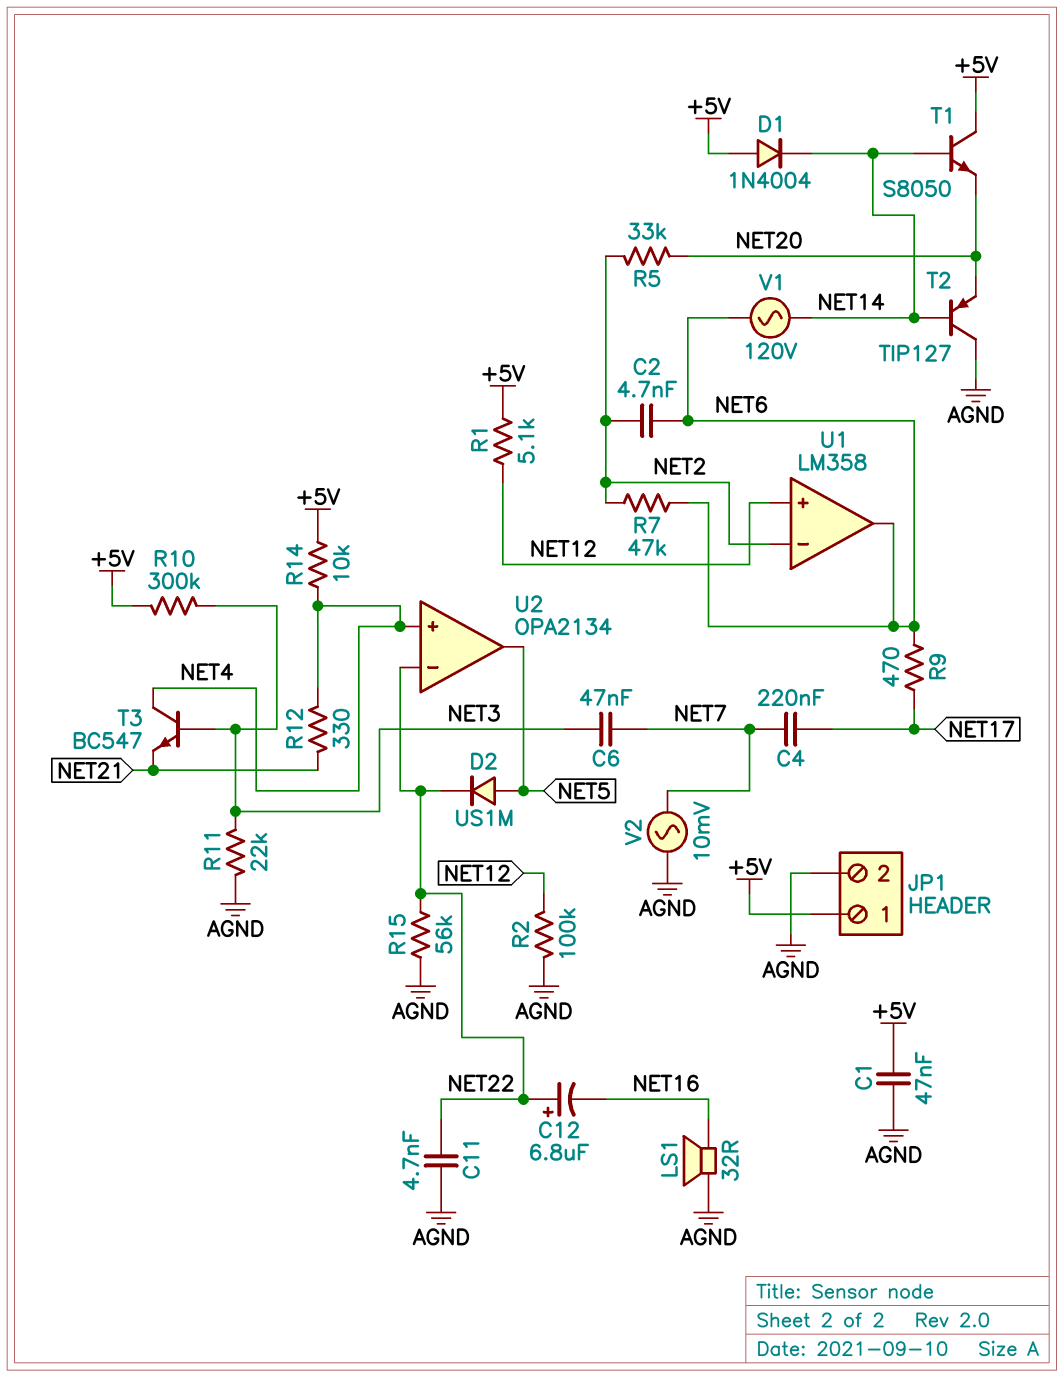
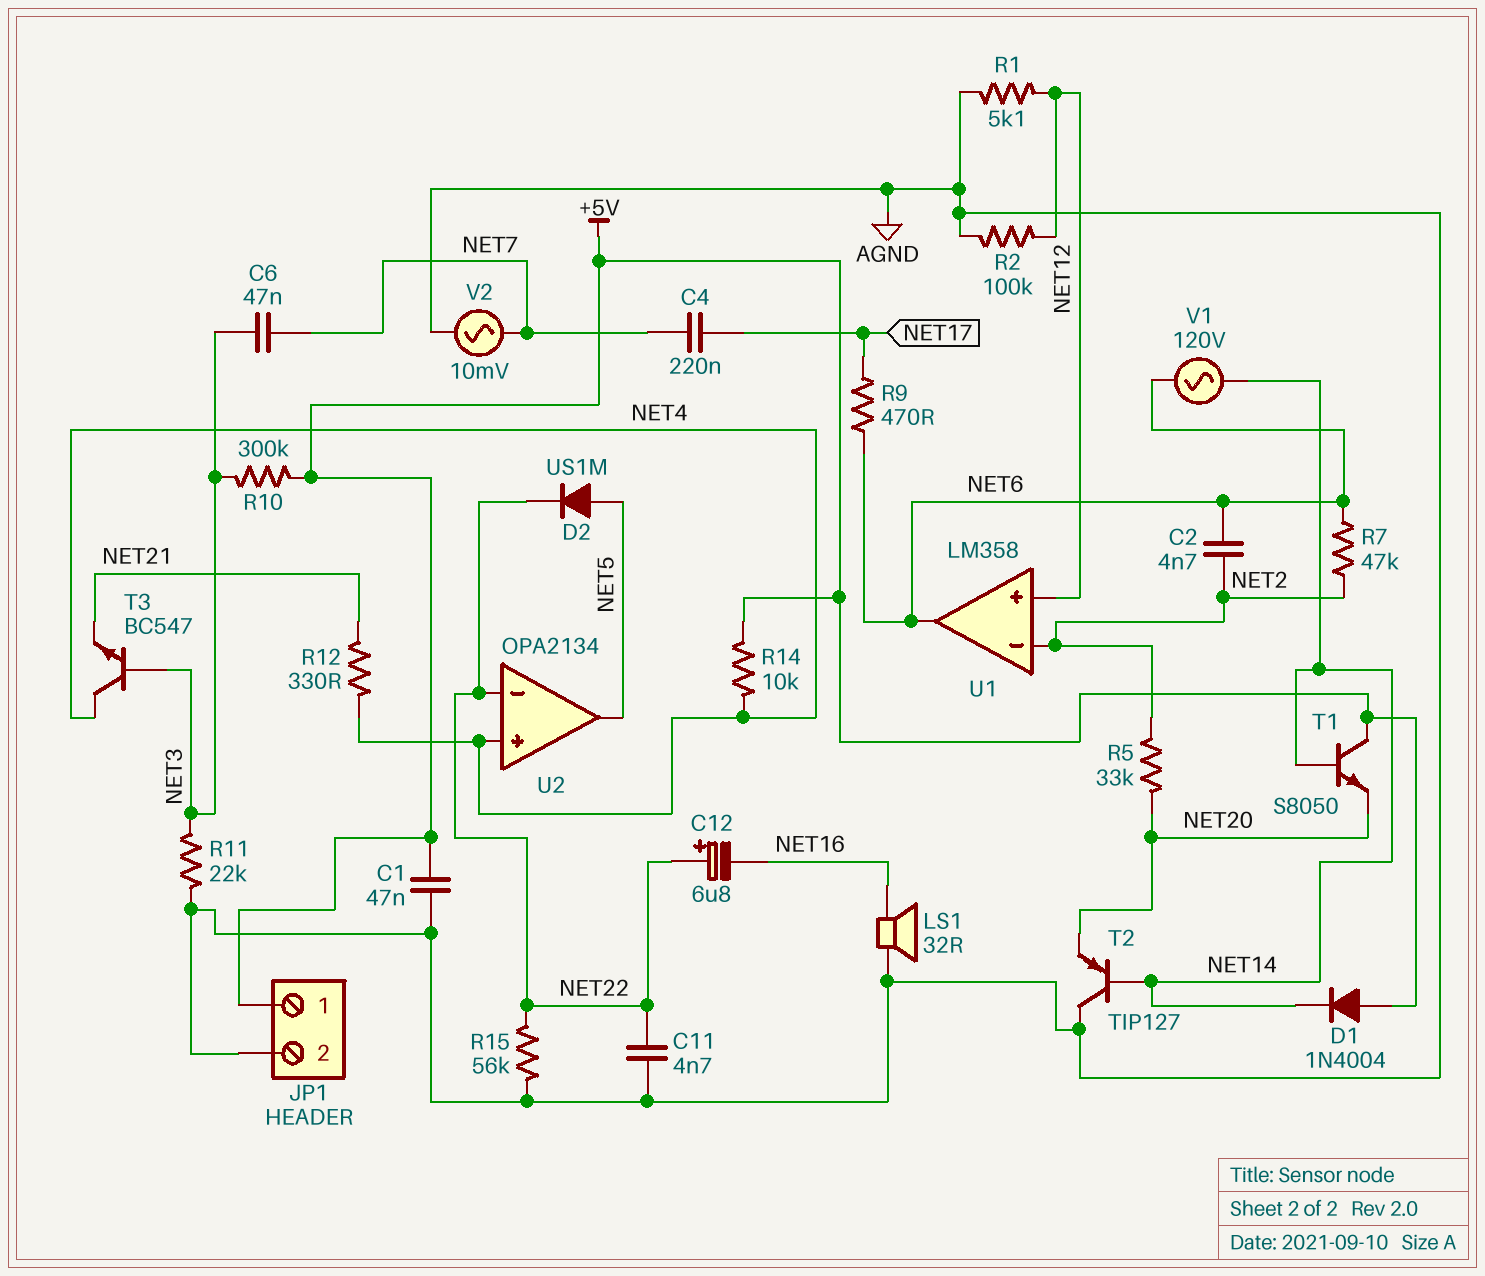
R1: 5.1k (+5V, NET12) -> 5.1k (AGND, NET12)

